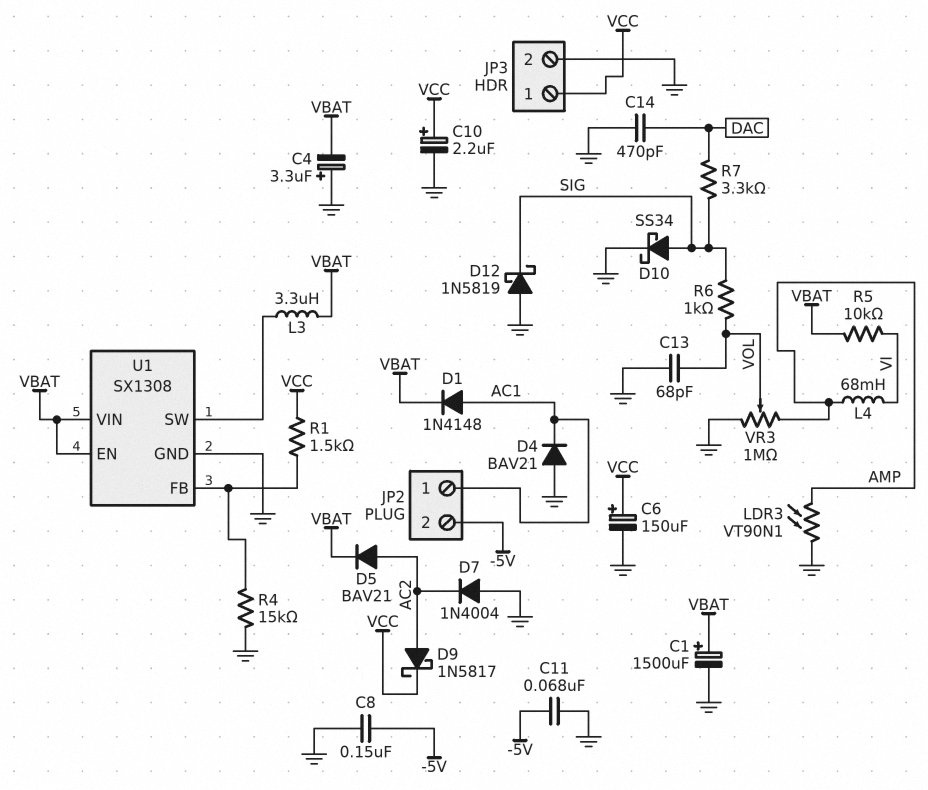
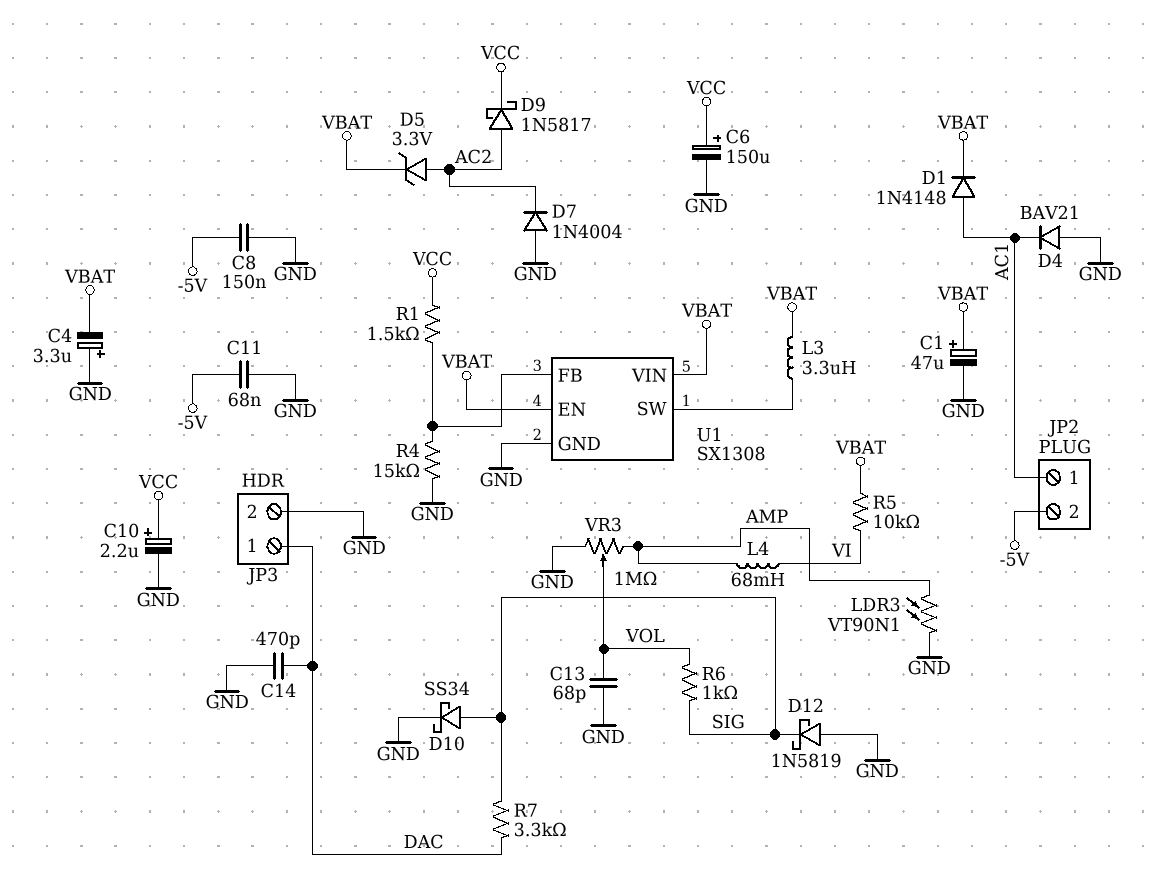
C1: 1500uF (plus VBAT, minus GND) -> 47uF (plus VBAT, minus GND)
D5: diode BAV21 (A AC2, K VBAT) -> zener 3.3V (A AC2, K VBAT)
JP3 pin 1: VCC -> DAC

